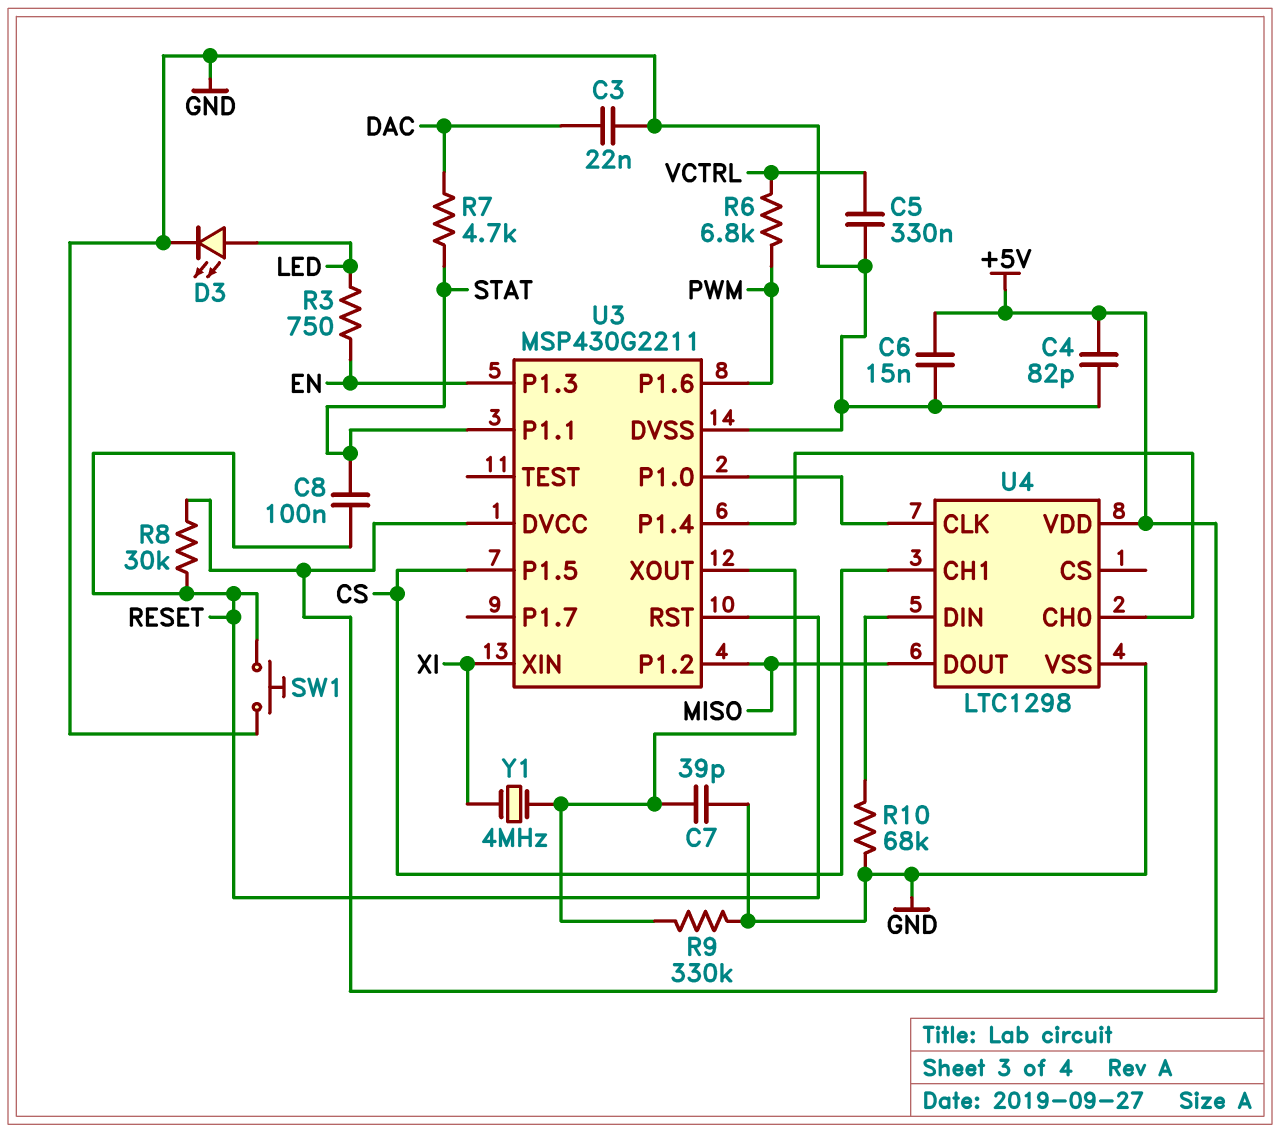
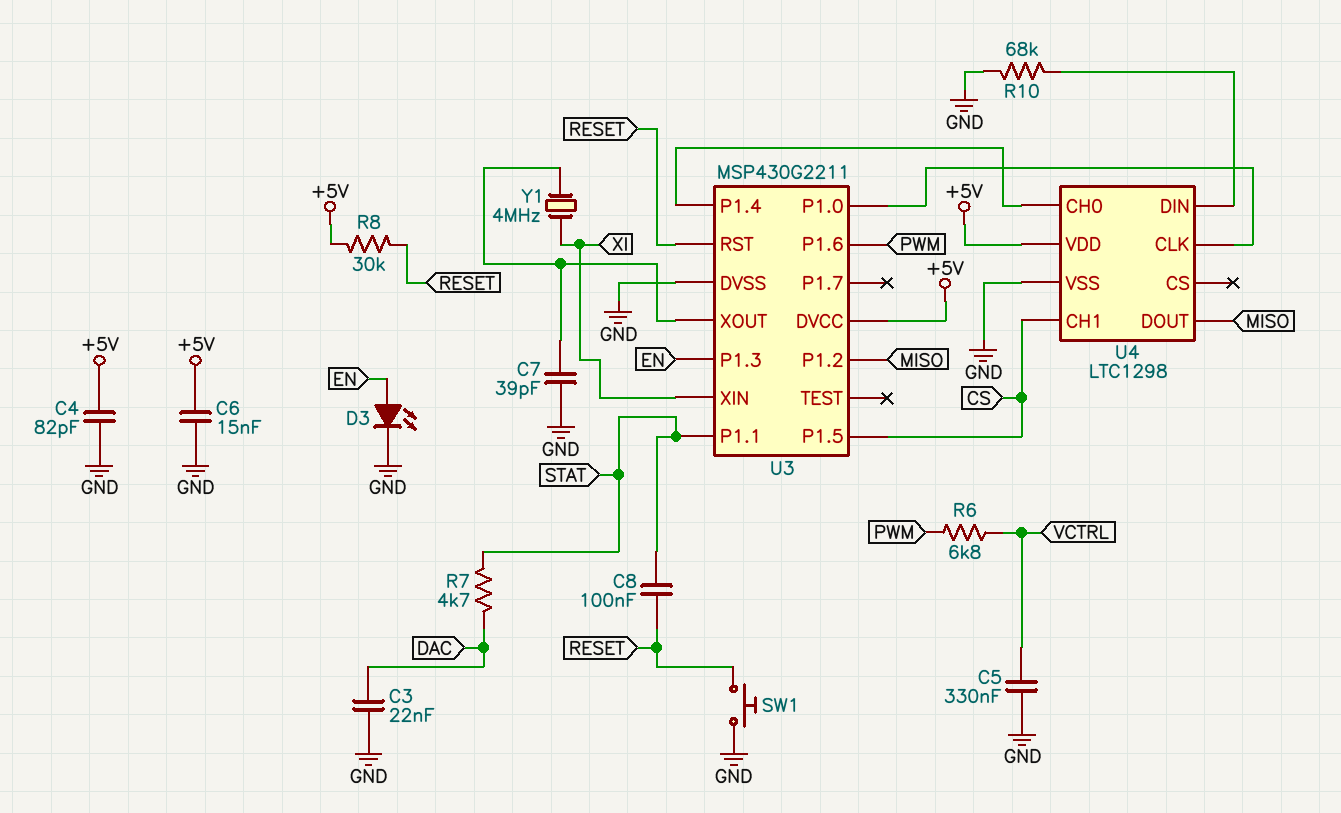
D3: LED (A LED, K GND) -> LED (A EN, K GND)
R3: 750 (EN, LED) -> none
R9: 330k (GND, U3/XOUT) -> none

